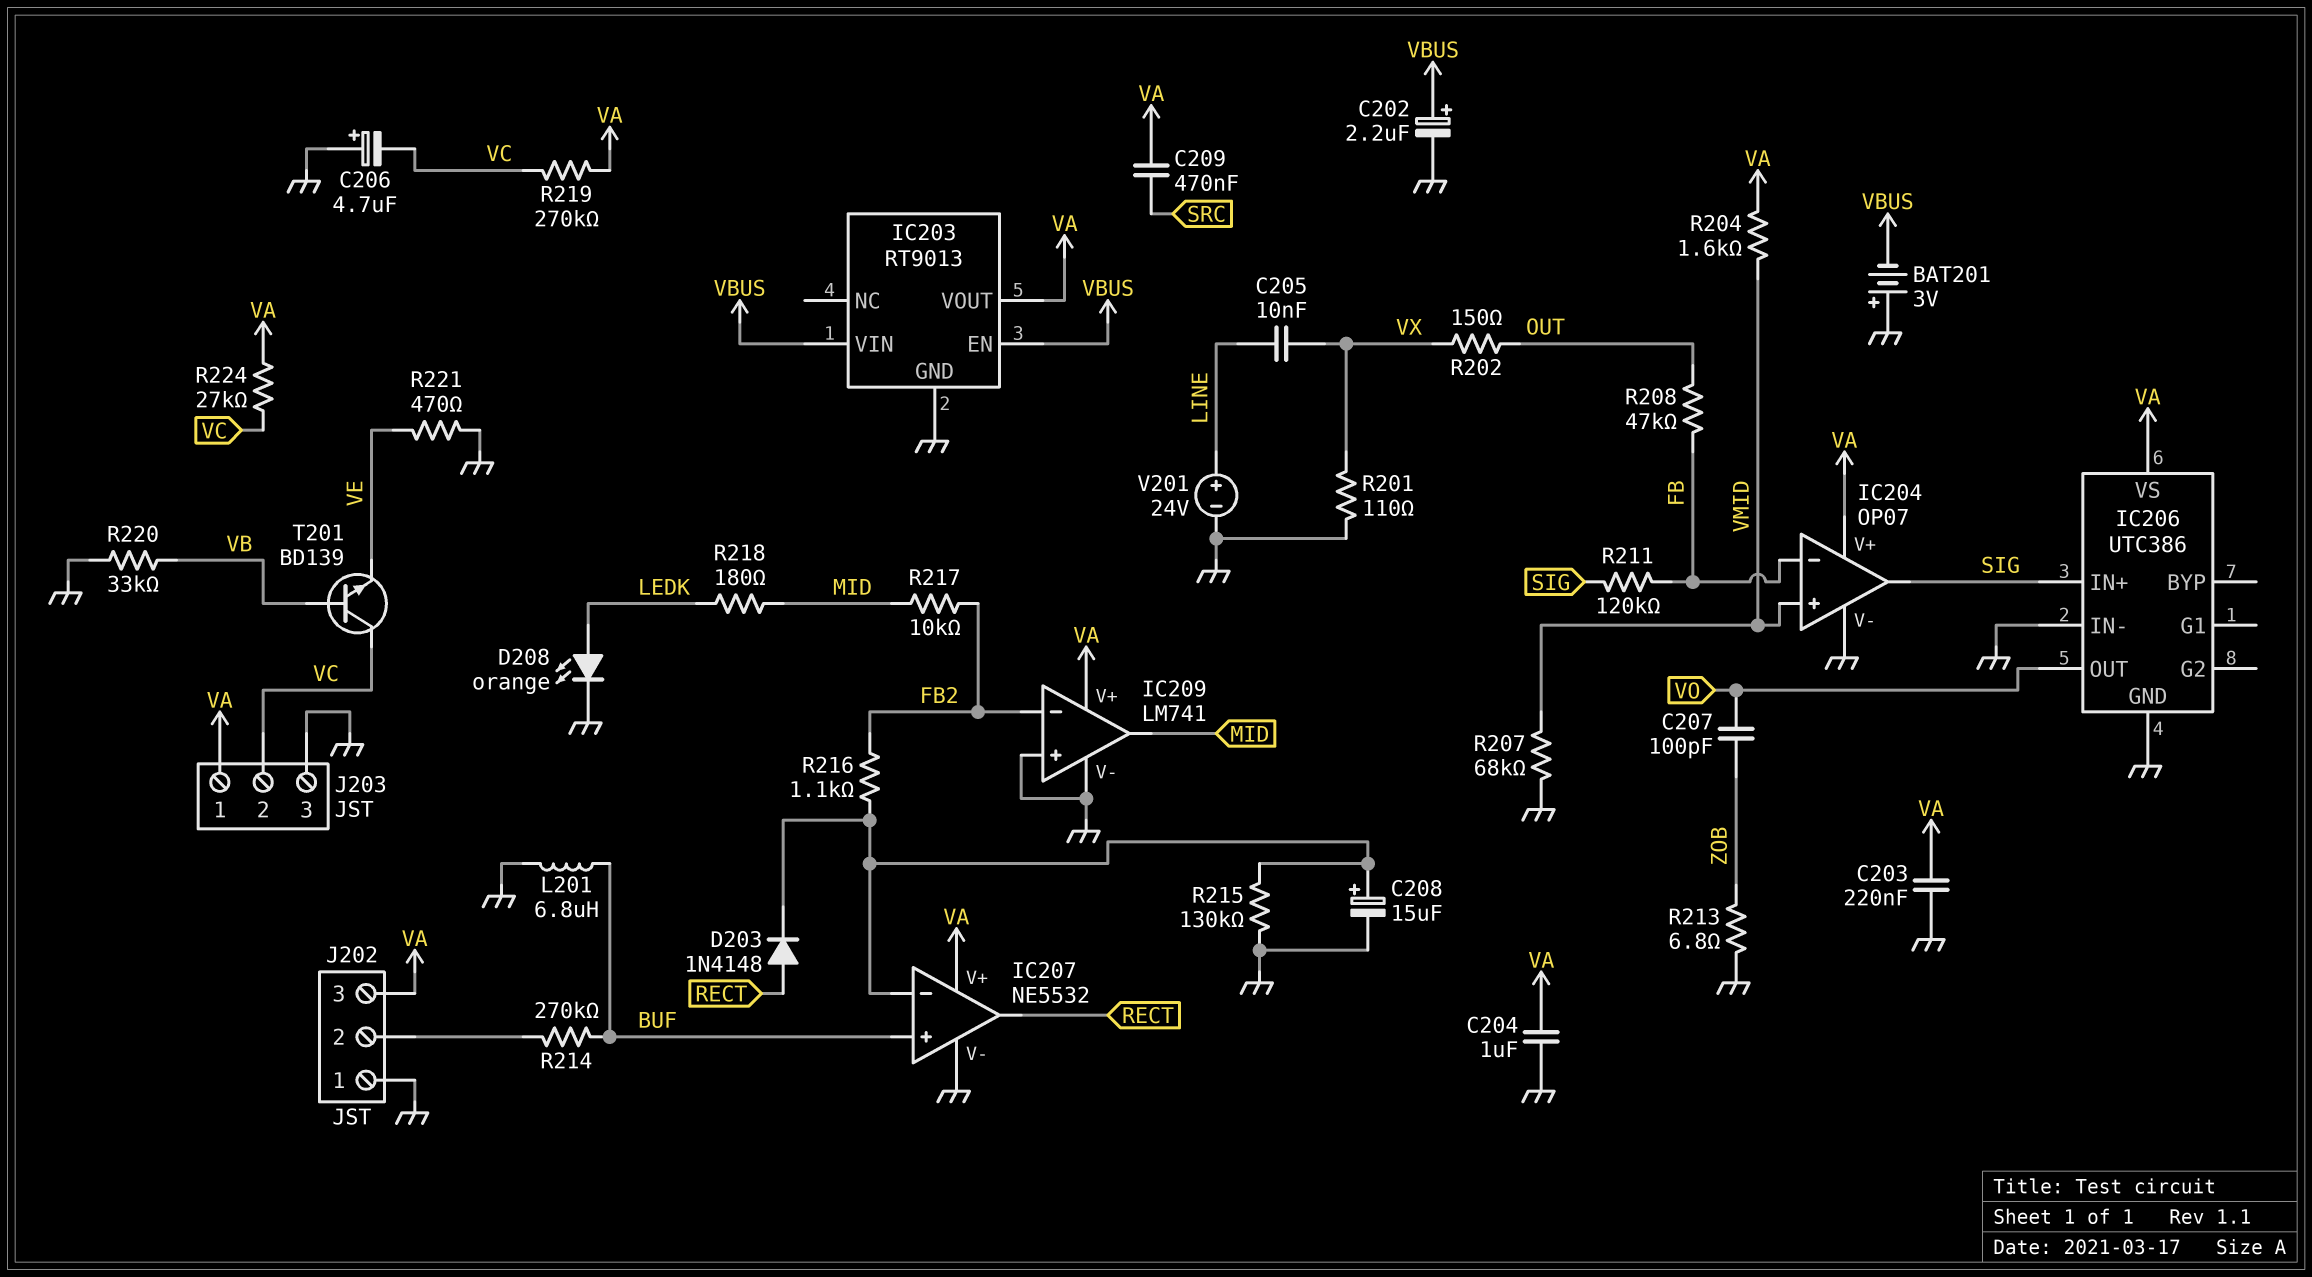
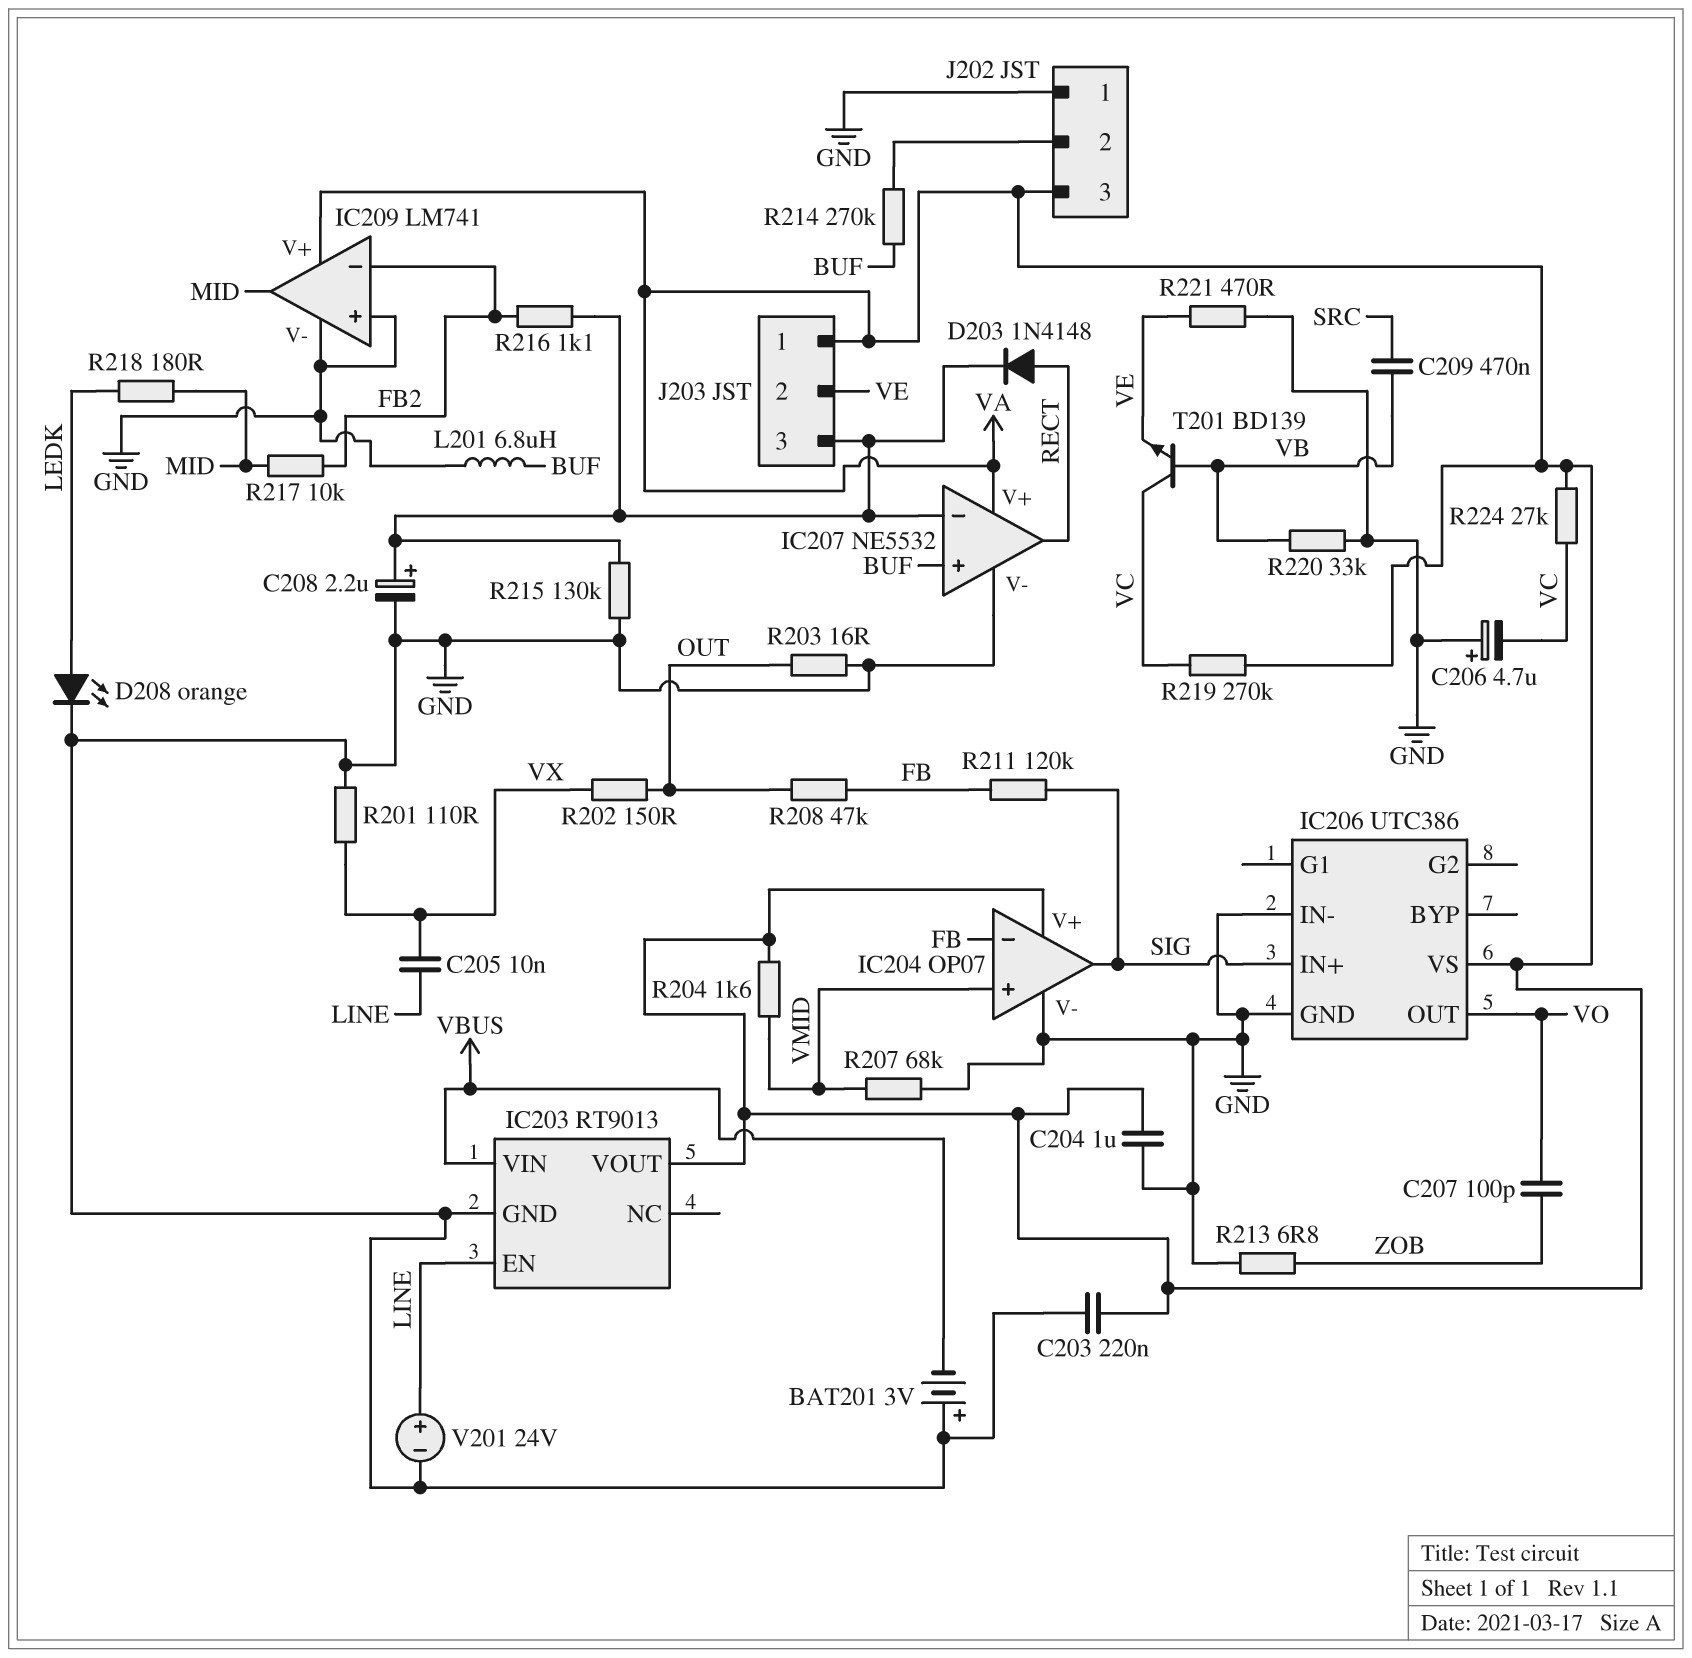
C202: 2.2uF (plus VBUS, minus GND) -> none
C208: 15uF (plus IC207/in-, minus GND) -> 2.2uF (plus IC207/in-, minus GND)
C209: 470nF (SRC, VA) -> 470nF (SRC, VB)
IC203 pin EN: VBUS -> LINE
J203 pin 2: VC -> VE
J203 pin 3: GND -> IC207/in-
R203: none -> 16 (GND, OUT)

